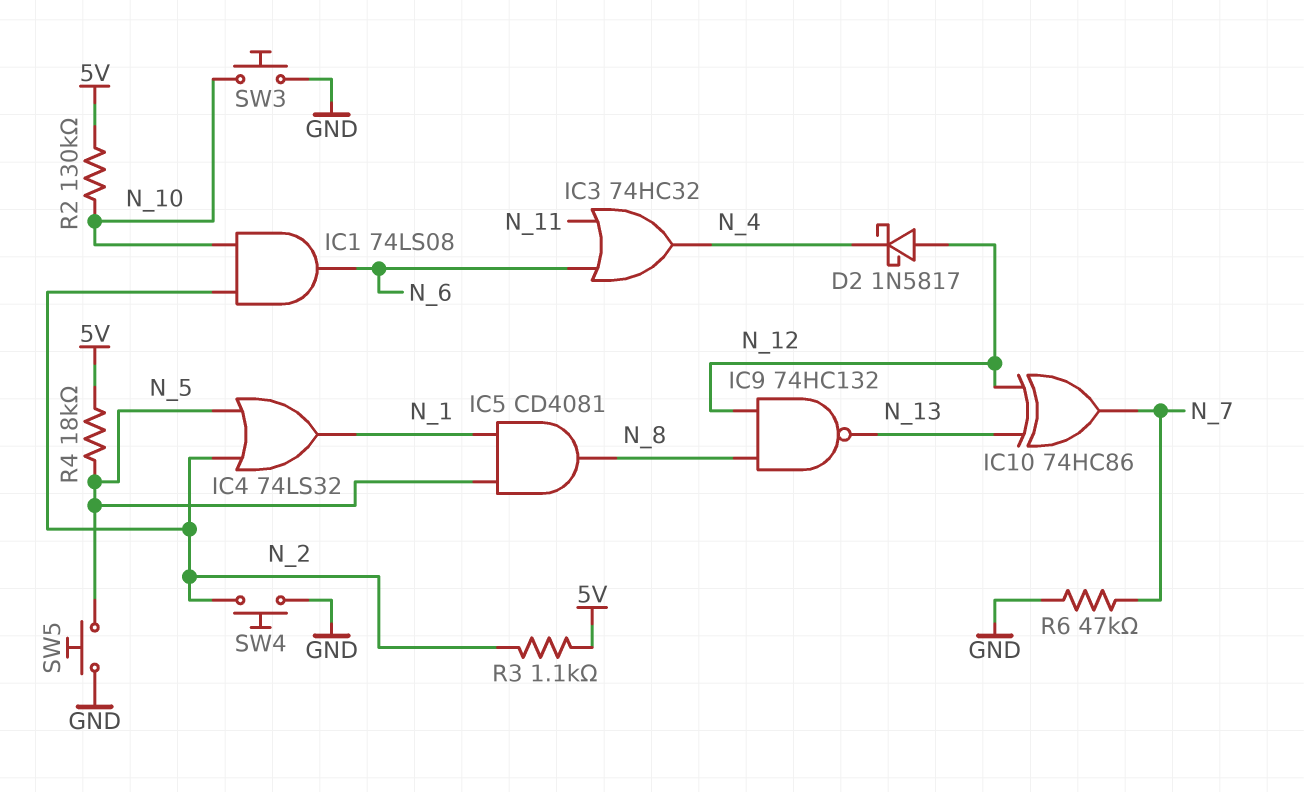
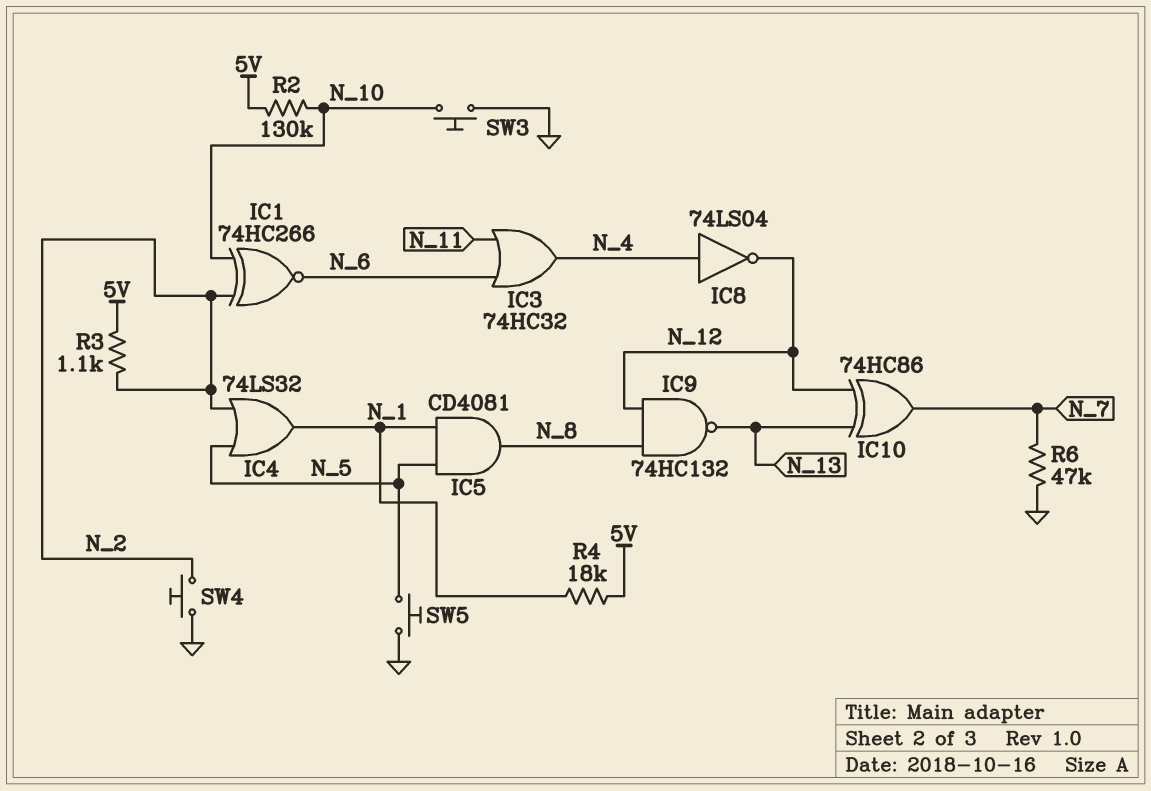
D2: schottky 1N5817 (A N_12, K N_4) -> none
IC1: AND 74LS08 (in N_2, in N_10, out N_6) -> XNOR 74HC266 (in N_2, in N_10, out N_6)
IC8: none -> NOT 74LS04 (in N_4, out N_12)
R4: 18k (5V, N_5) -> 18k (5V, N_1)

